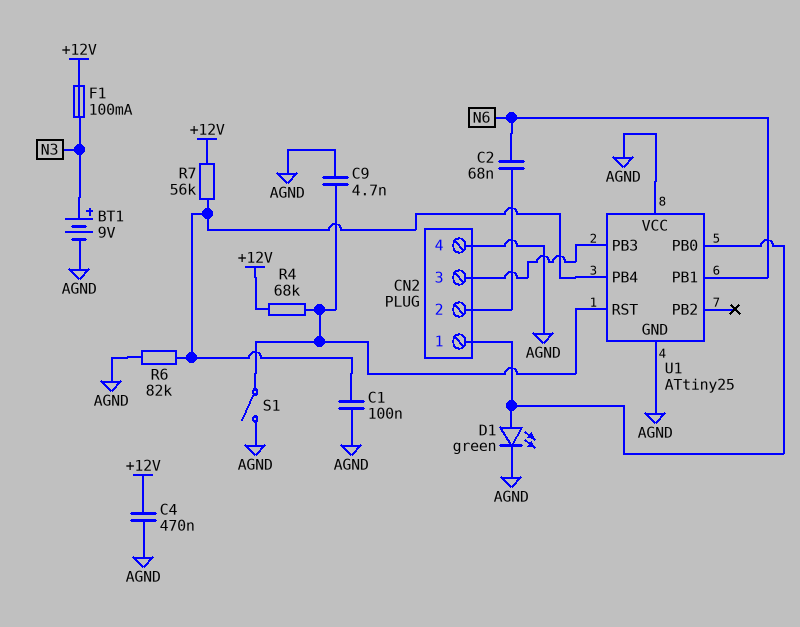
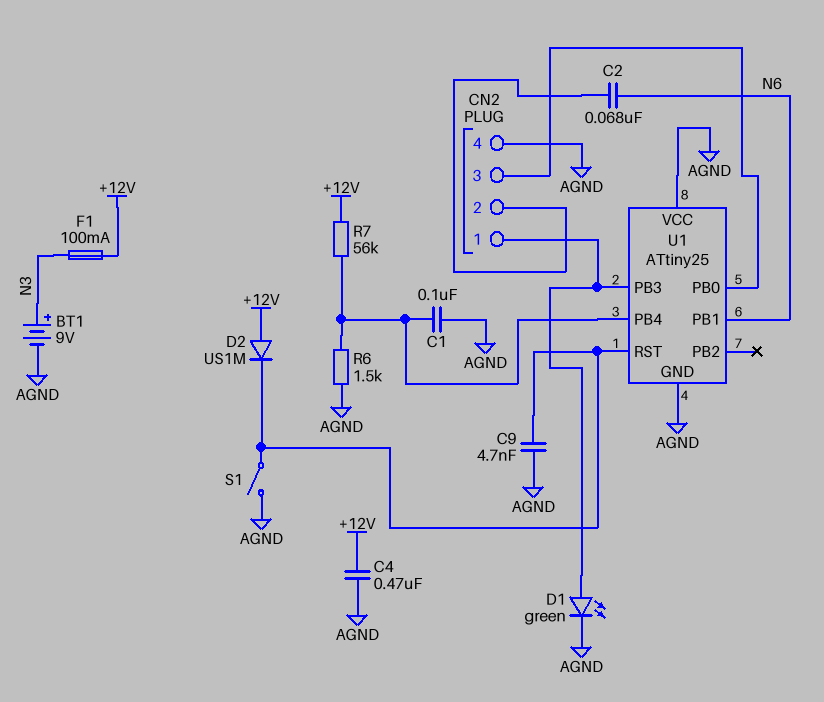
D2: none -> diode US1M (A +12V, K U1/RST)
R4: 68k (+12V, U1/RST) -> none
R6: 82k (AGND, U1/PB4) -> 1.5k (AGND, U1/PB4)
U1 pin PB0: CN2/1 -> CN2/3
U1 pin PB3: CN2/3 -> CN2/1

